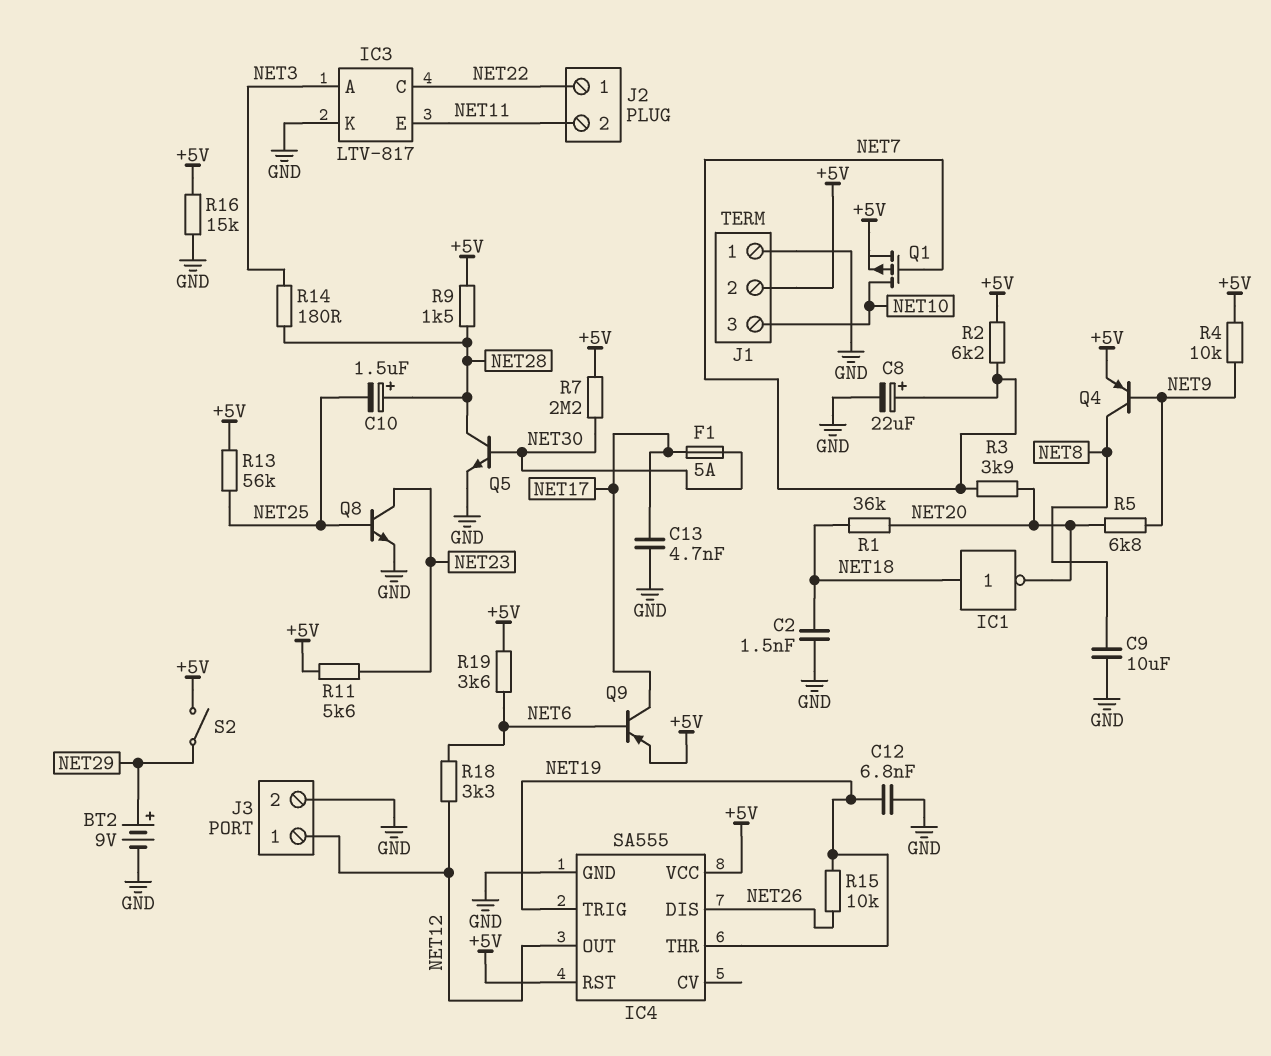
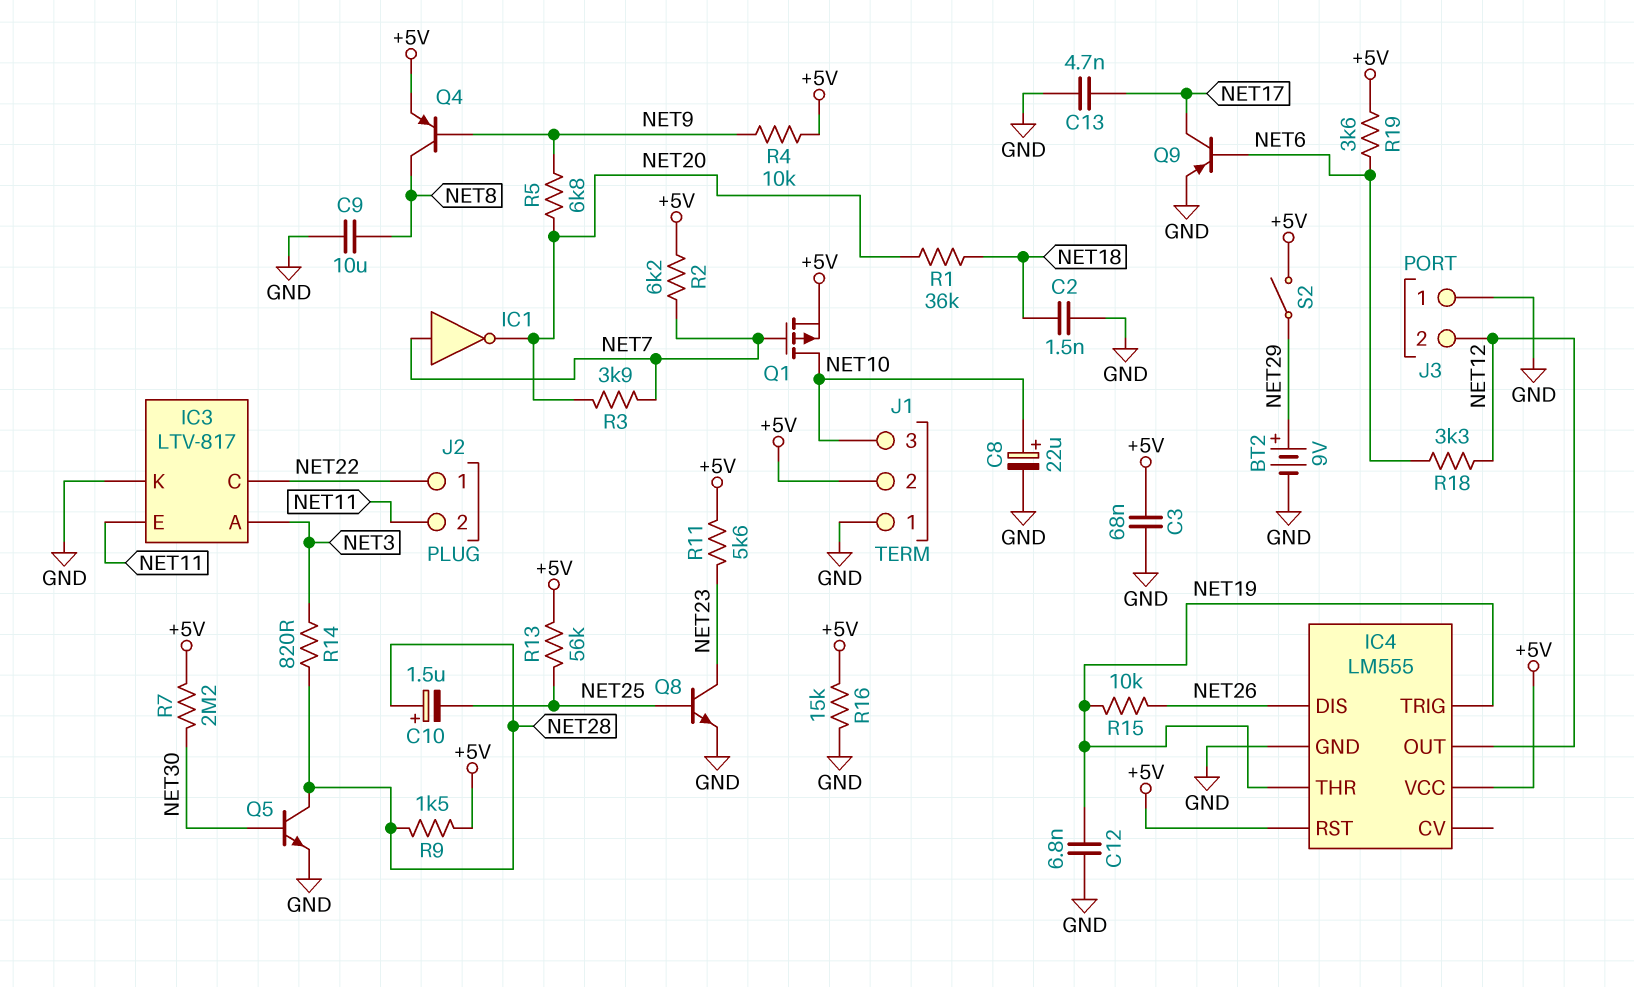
C3: none -> 68nF (+5V, GND)
C8: 22uF (plus NET7, minus GND) -> 22uF (plus NET10, minus GND)
F1: 5A (NET17, NET30) -> none
IC1: NOT (in NET18, out NET20) -> NOT (in NET7, out NET20)
IC4: SA555 -> LM555
J3 pin 1: NET12 -> GND
J3 pin 2: GND -> NET12
Q9: PNP (B NET6, C NET17, E +5V) -> PNP (B NET6, C NET17, E GND)
R14: 180 (NET3, NET28) -> 820 (NET3, NET28)

